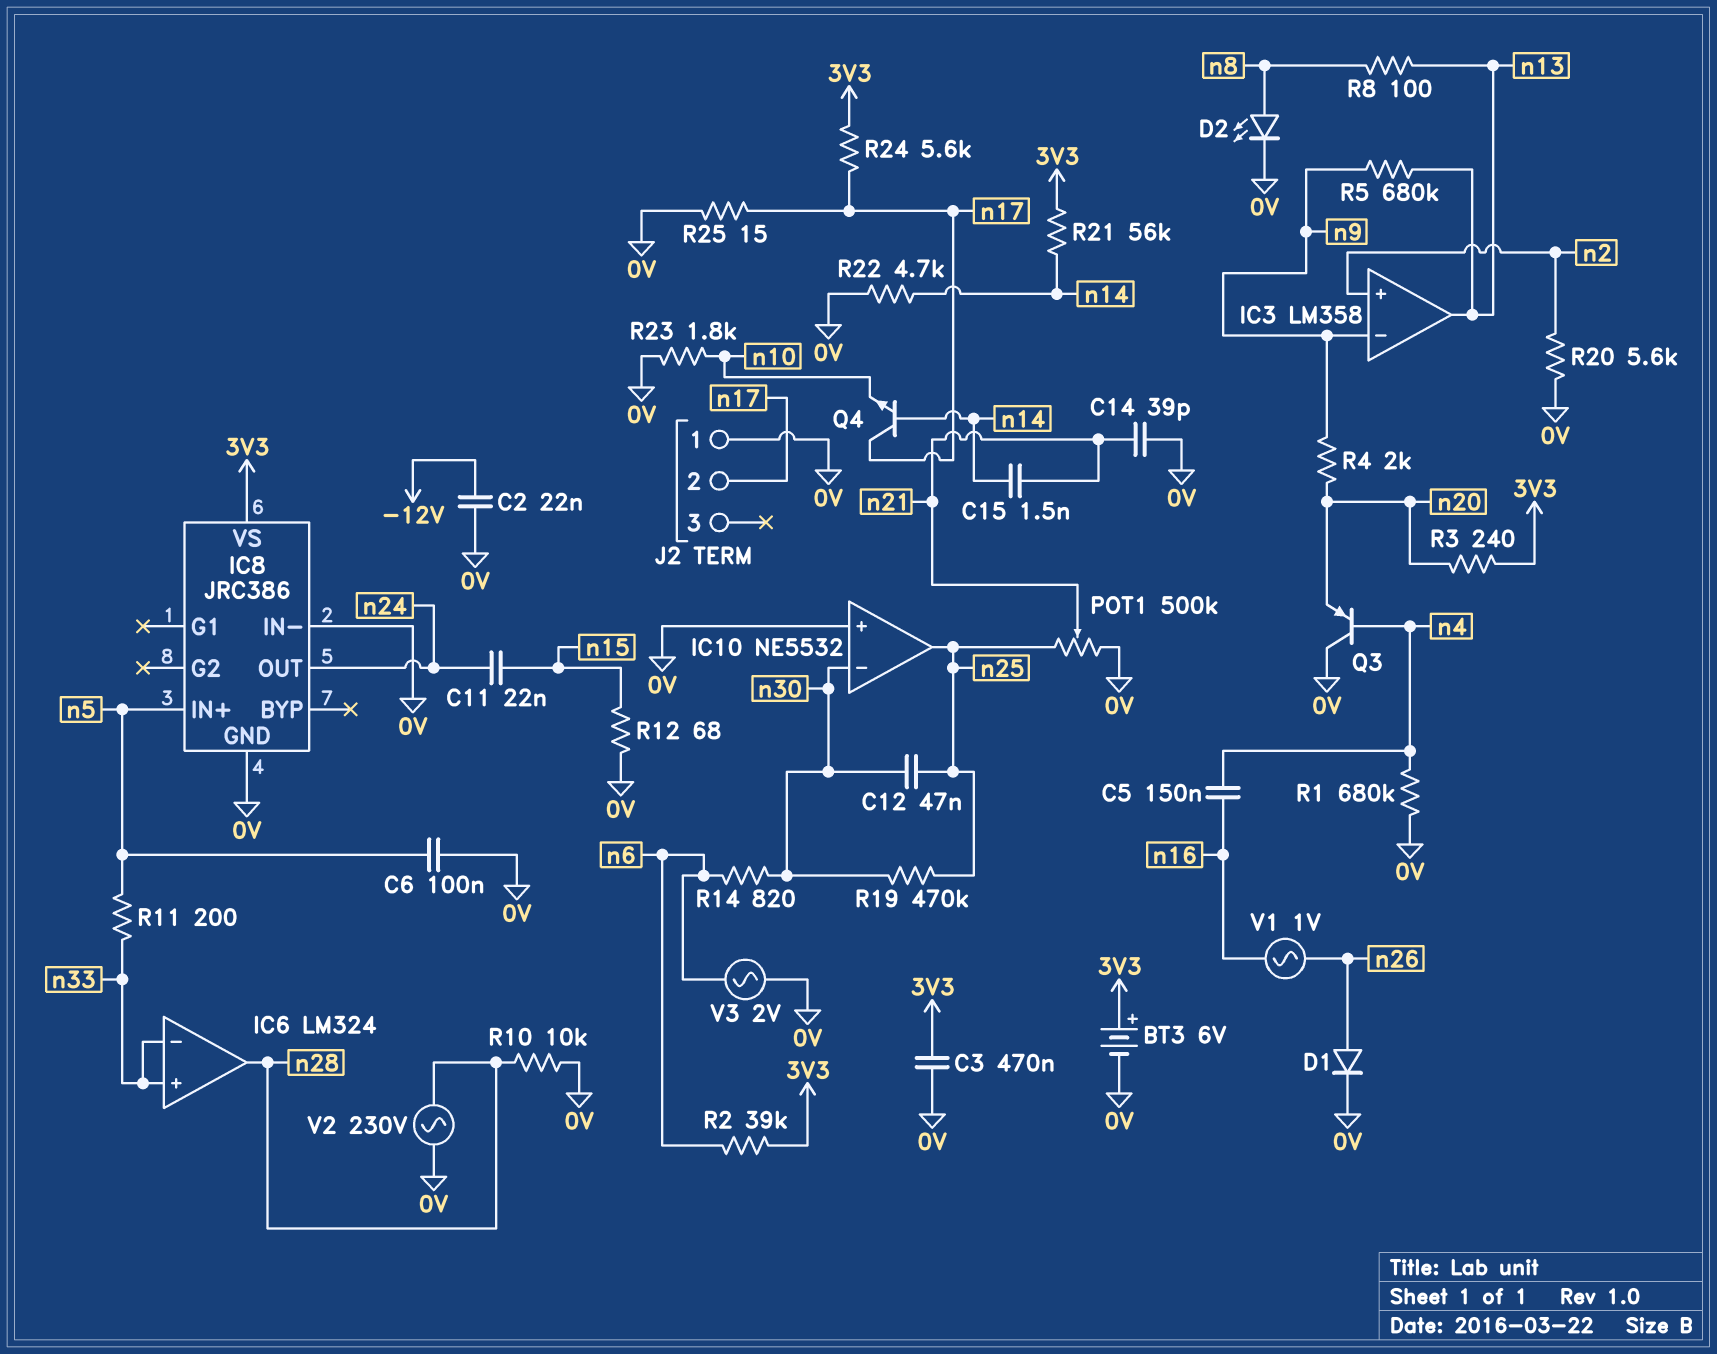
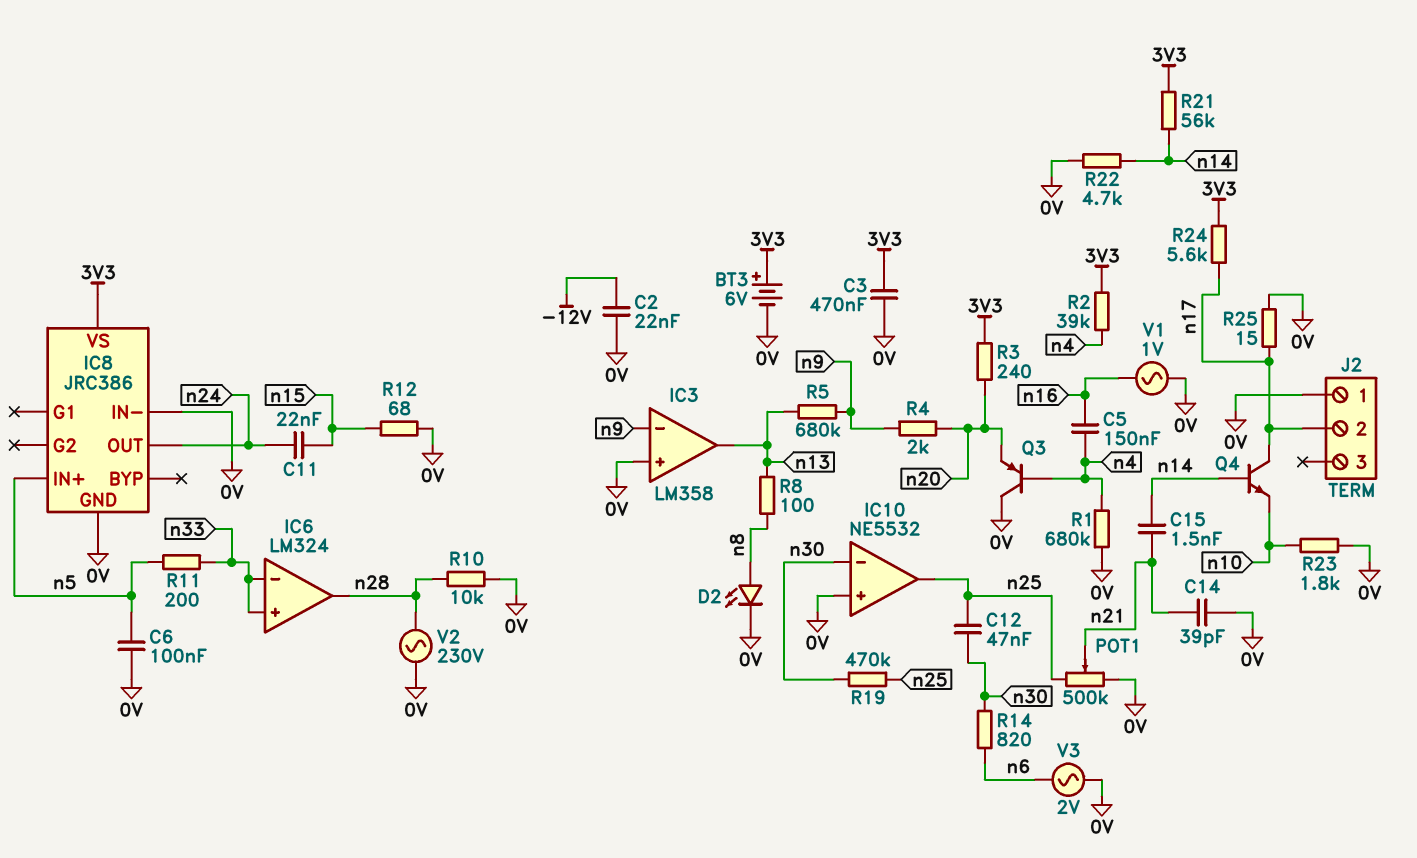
D1: diode (A n26, K 0V) -> none
IC3 pin in+: n2 -> 0V
R2: 39k (3V3, n6) -> 39k (3V3, n4)
R20: 5.6k (0V, n2) -> none
V1: AC 1V (n16, n26) -> AC 1V (0V, n16)

